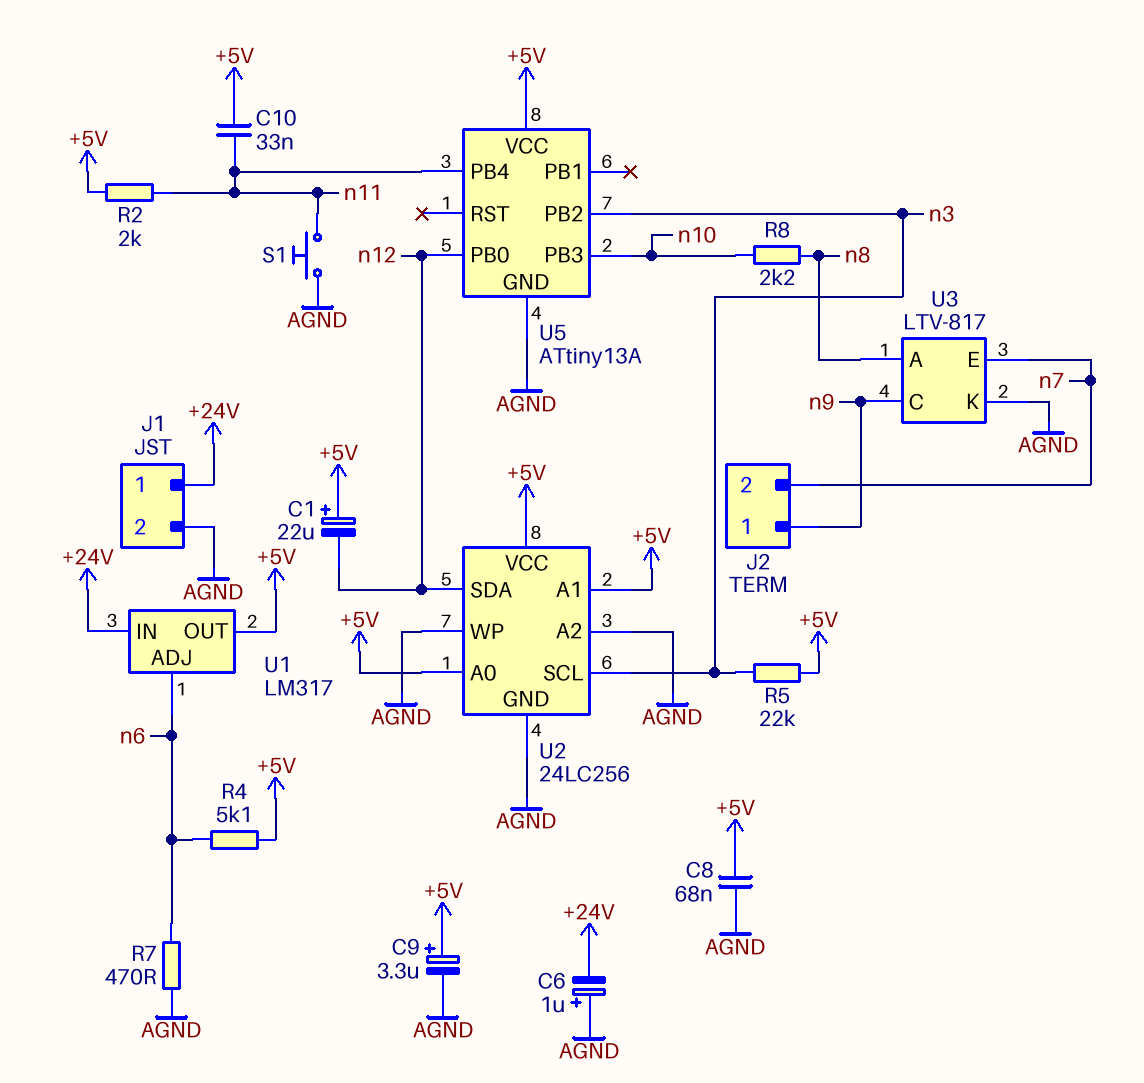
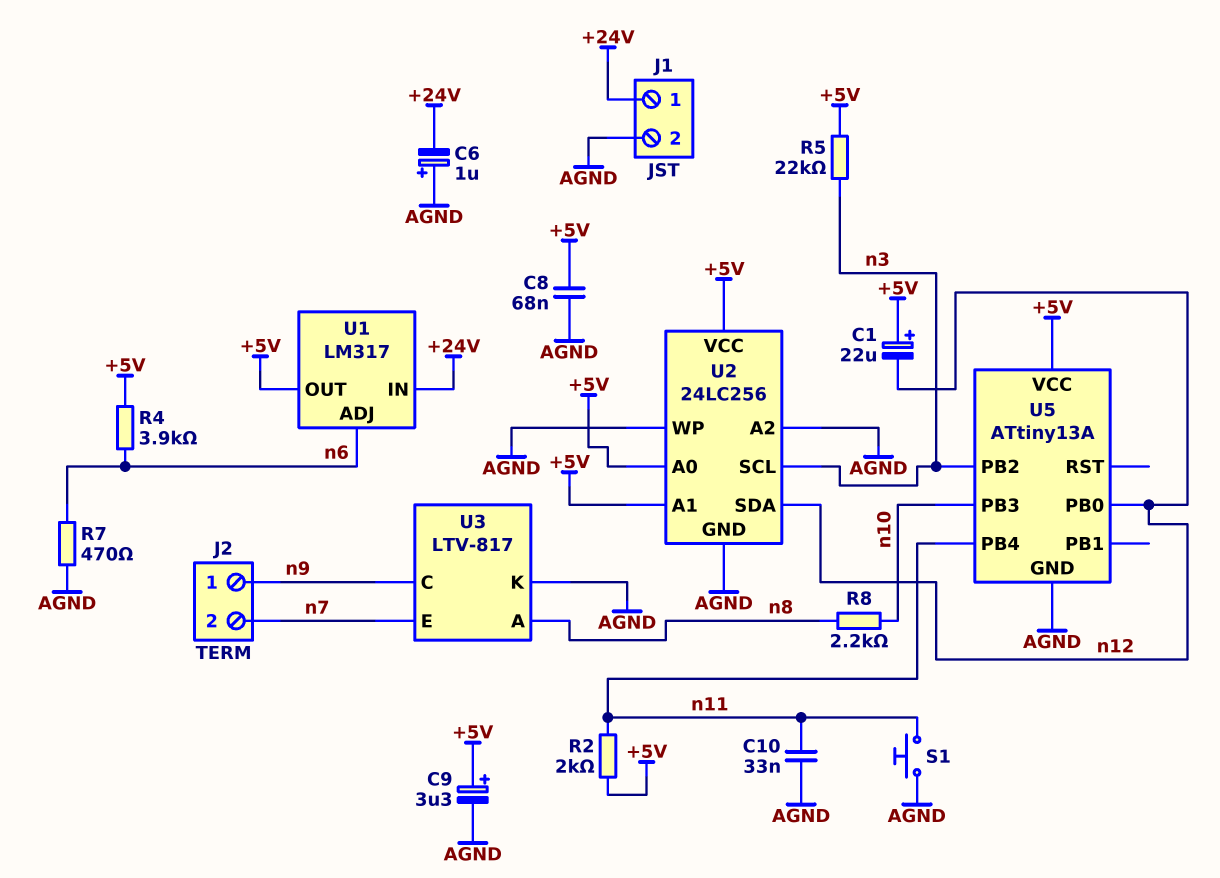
C10: 33nF (+5V, n11) -> 33nF (AGND, n11)
R4: 5.1k (+5V, n6) -> 3.9k (+5V, n6)

